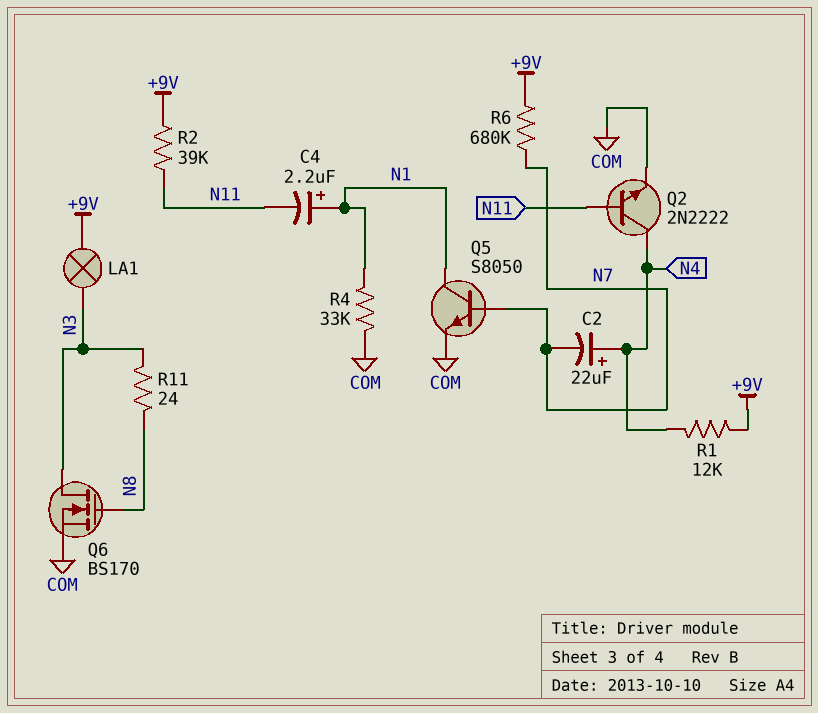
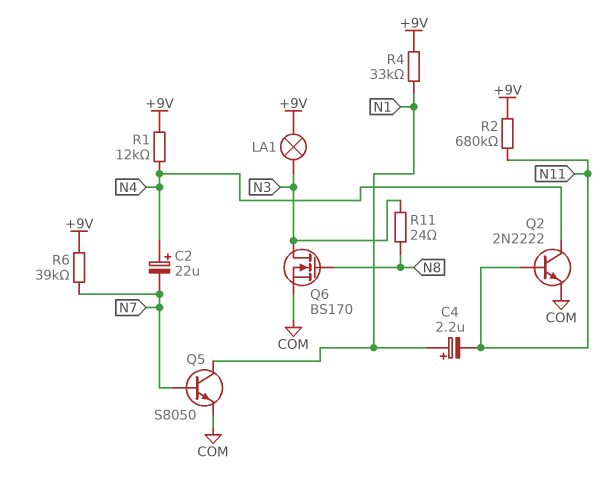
R2: 39k (+9V, N11) -> 680k (+9V, N11)
R4: 33k (COM, N1) -> 33k (+9V, N1)
R6: 680k (+9V, N7) -> 39k (+9V, N7)

